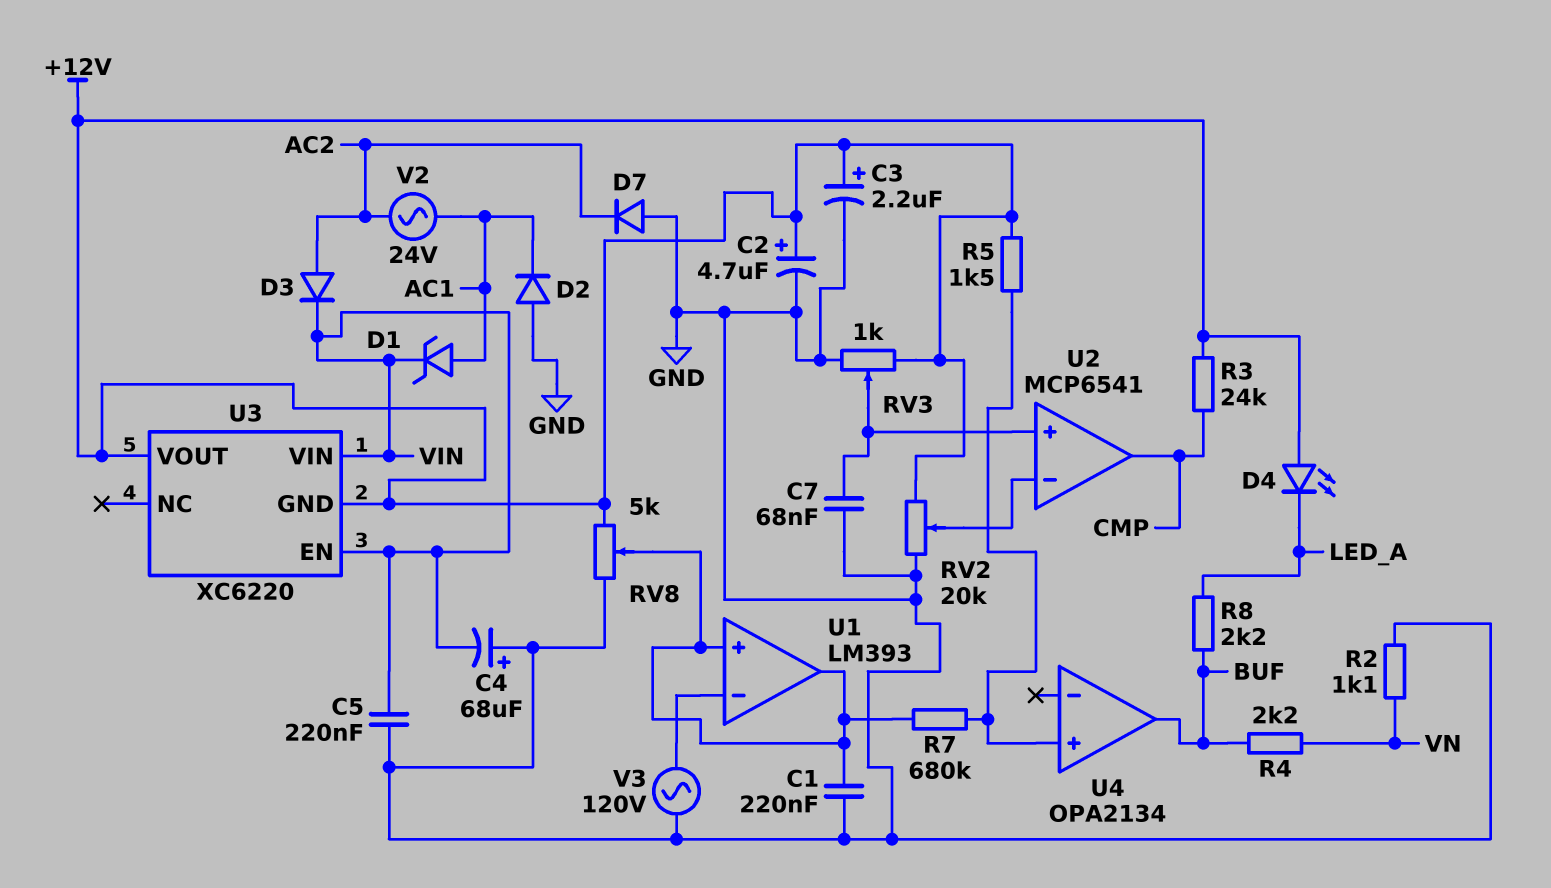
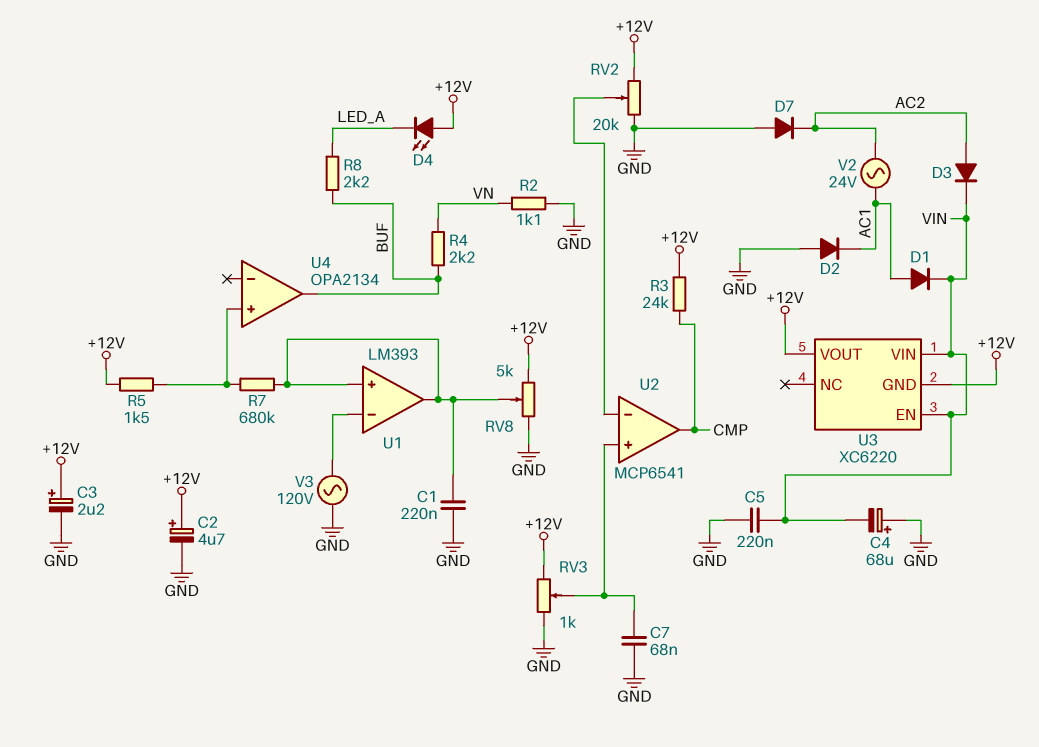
D1: zener (A AC1, K VIN) -> diode (A AC1, K VIN)

